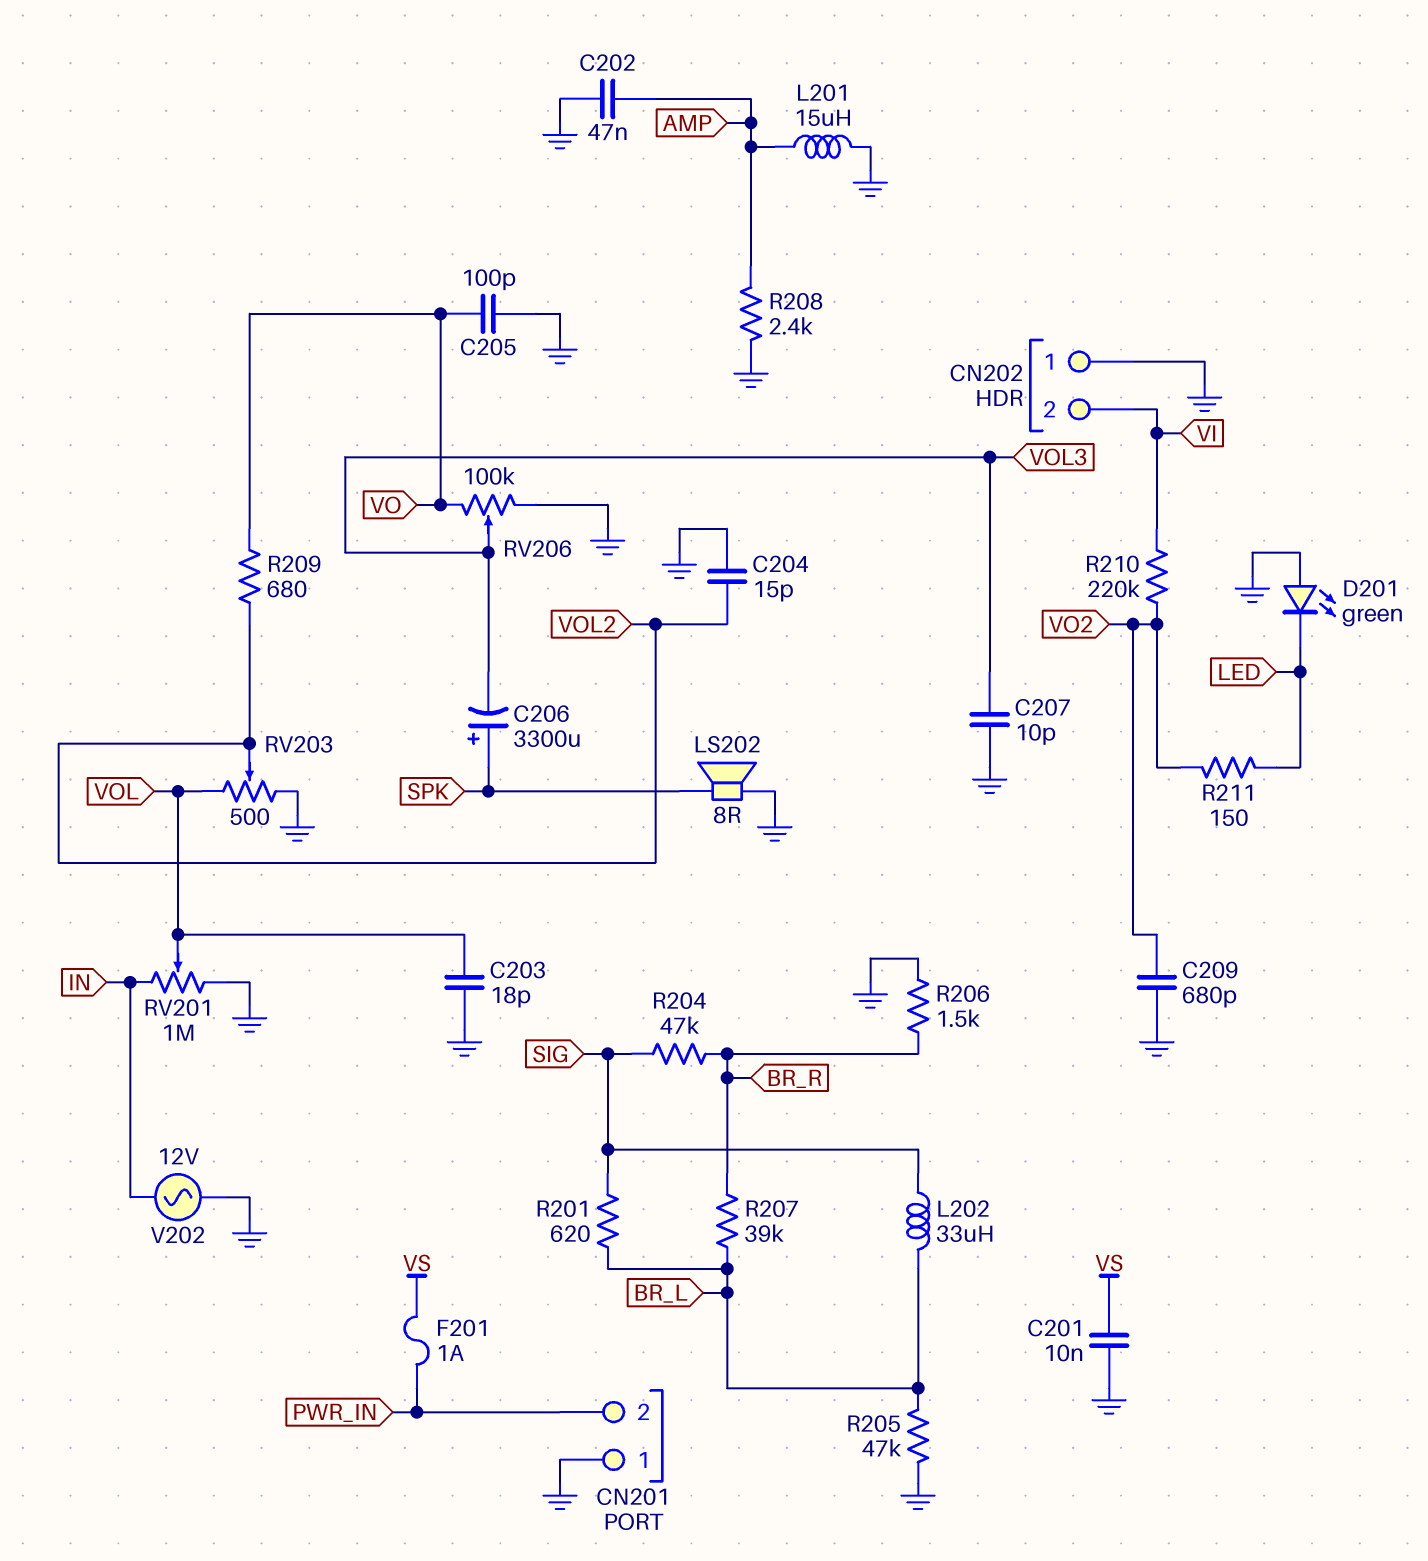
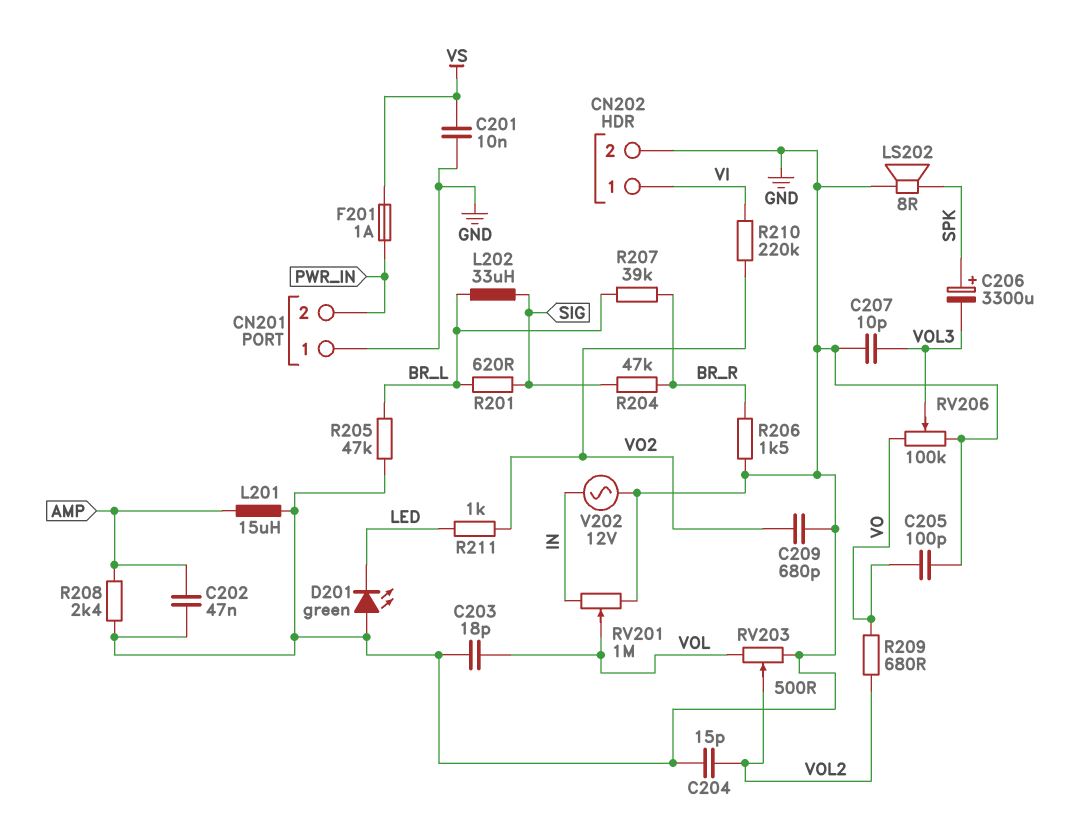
CN202 pin 1: GND -> VI
CN202 pin 2: VI -> GND
R211: 150 (LED, VO2) -> 1k (LED, VO2)

